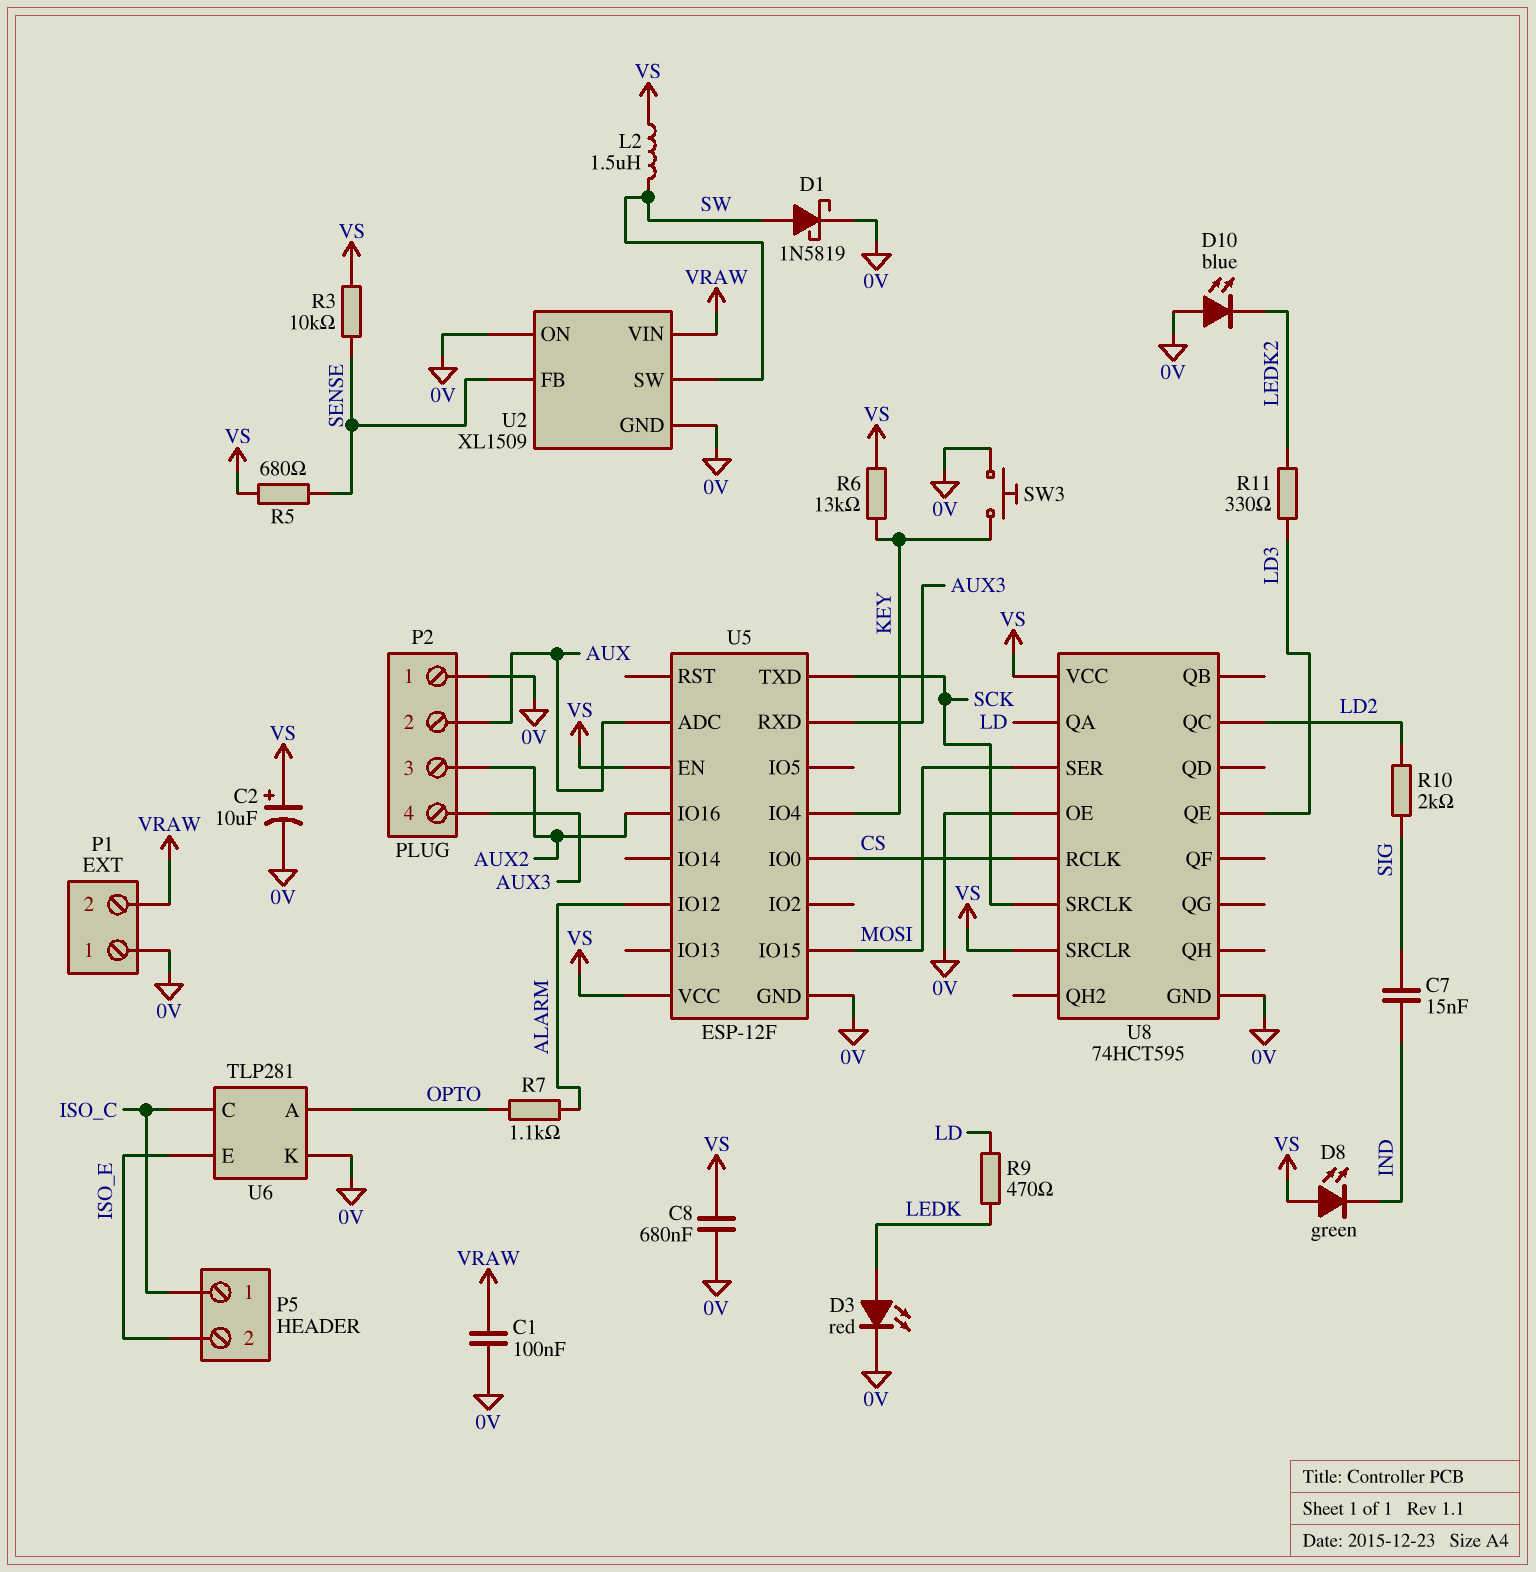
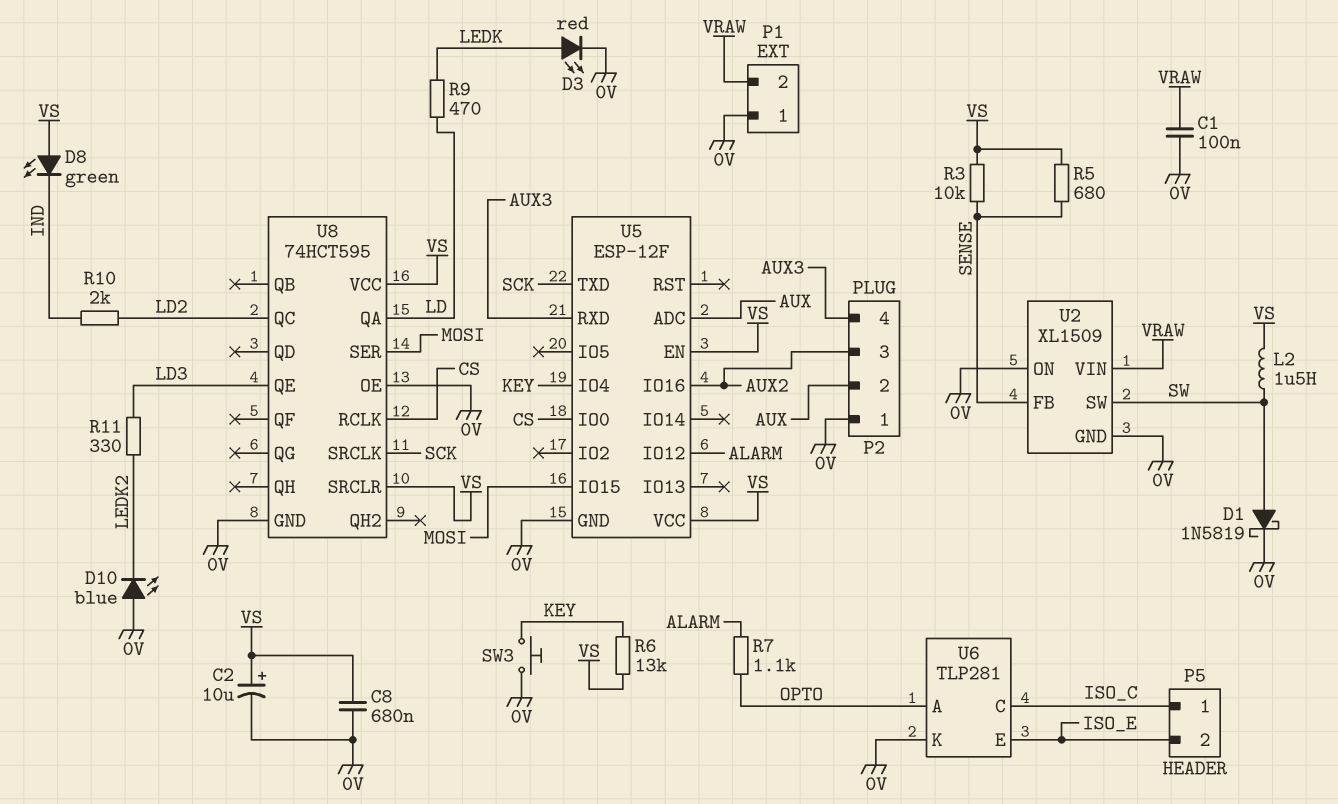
C7: 15nF (IND, SIG) -> none
R10: 2k (LD2, SIG) -> 2k (IND, LD2)

